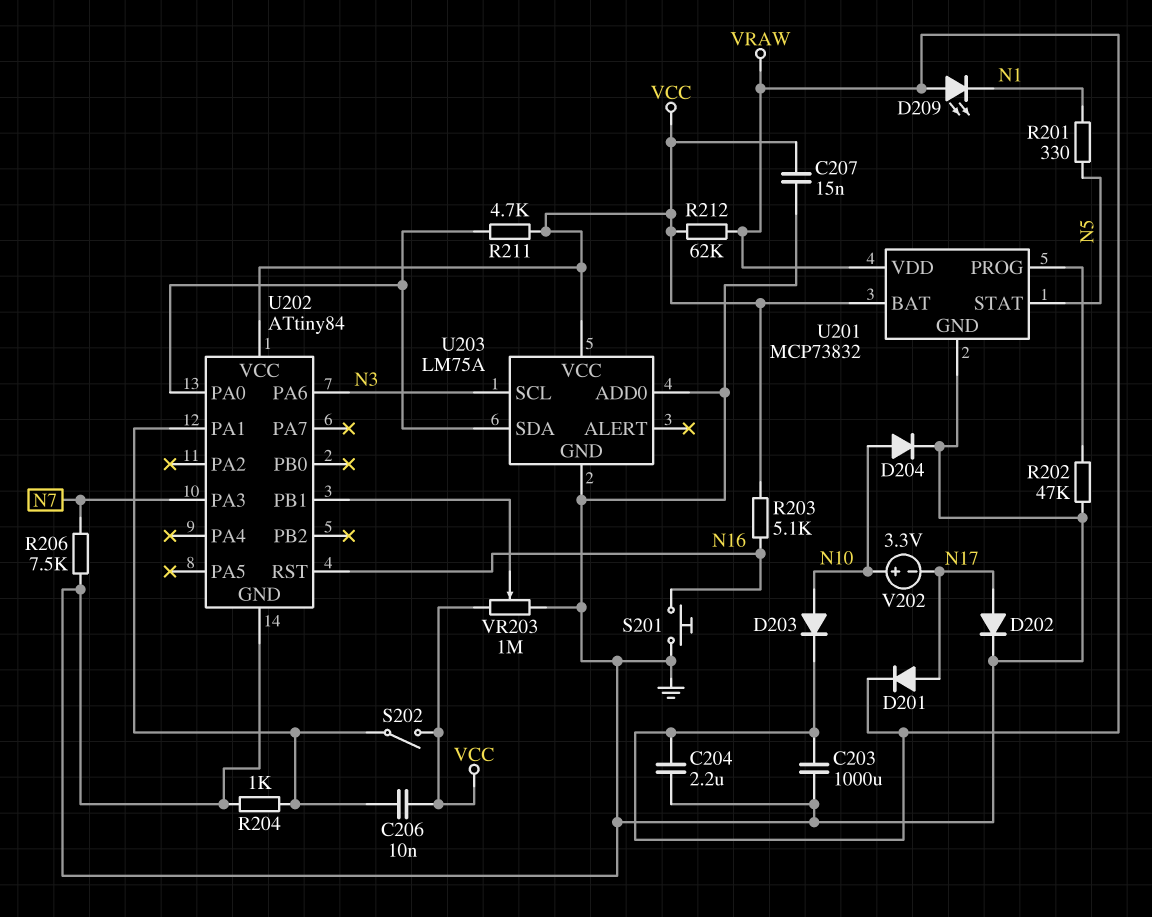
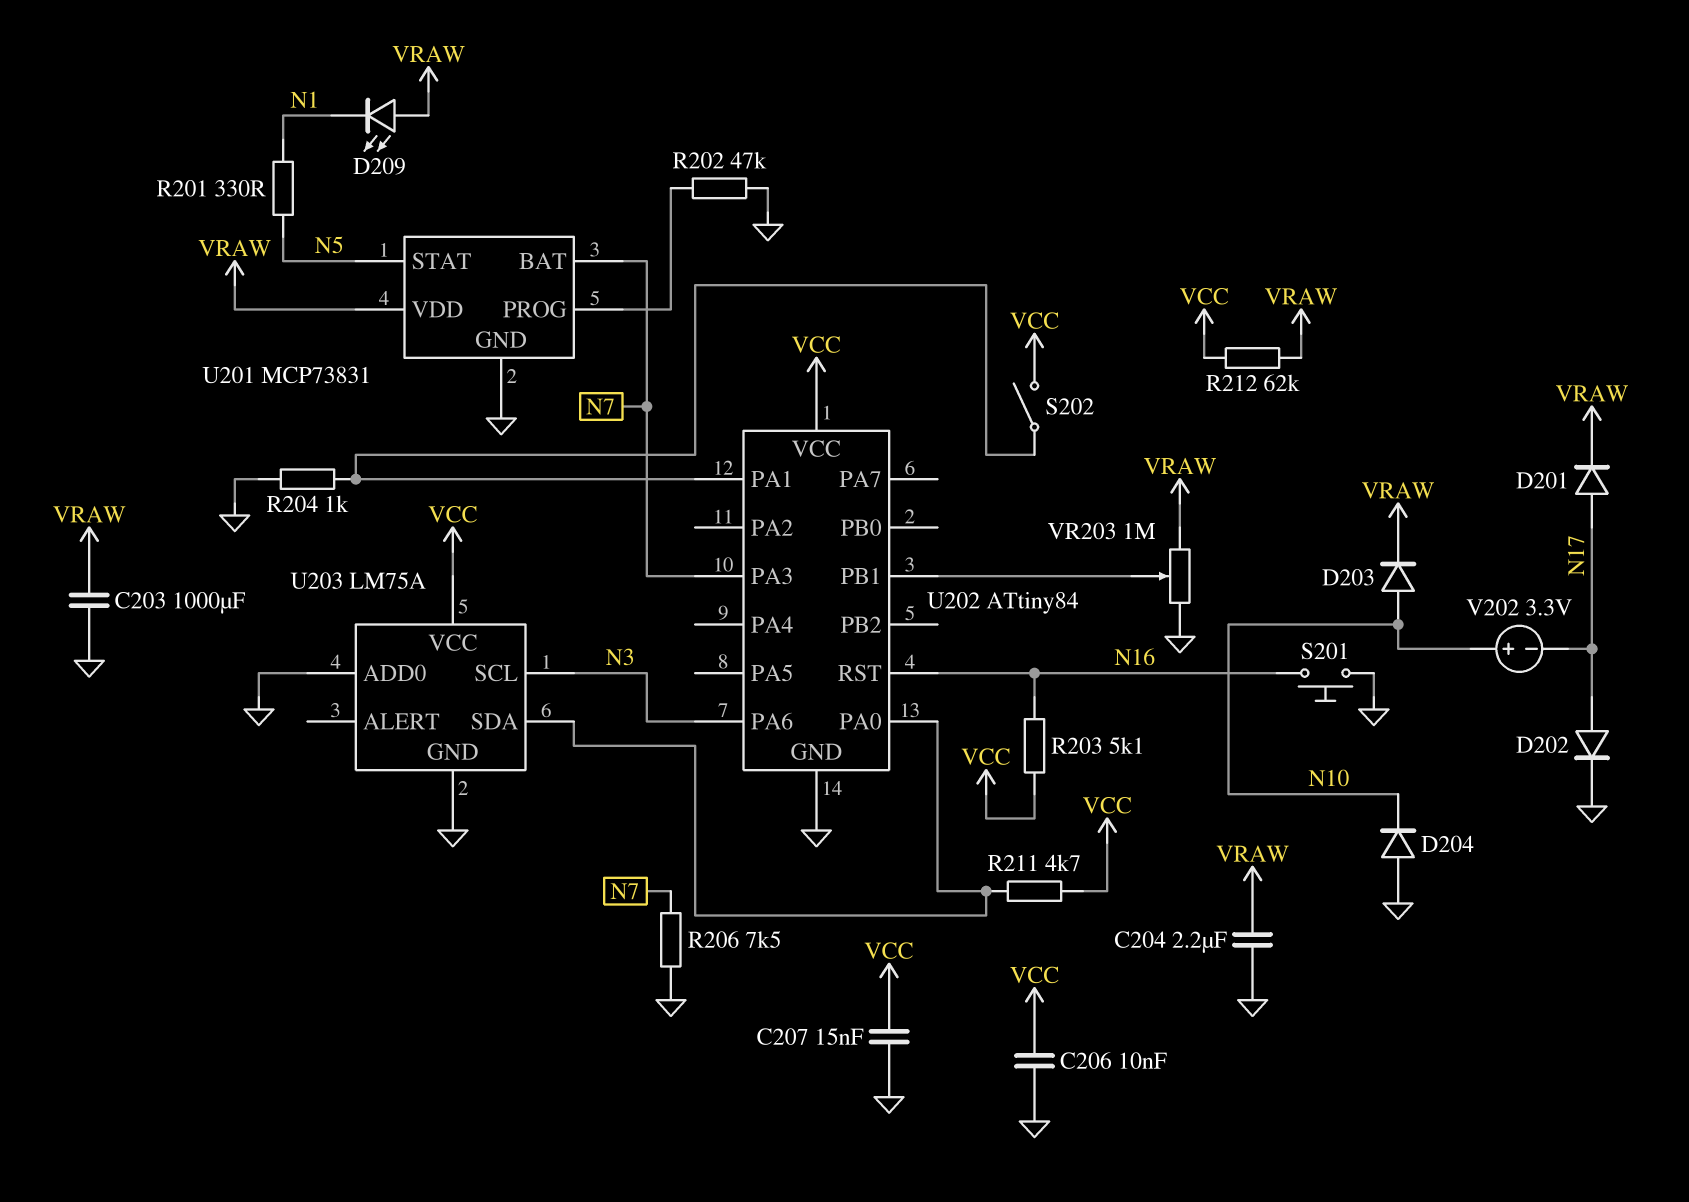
C206: 10nF (U202/PA1, VCC) -> 10nF (GND, VCC)
D204: diode (A N10, K GND) -> diode (A GND, K N10)
U201: MCP73832 -> MCP73831
U201 pin BAT: VCC -> N7
VR203: 1M (GND, VCC, wiper U202/PB1) -> 1M (GND, VRAW, wiper U202/PB1)

